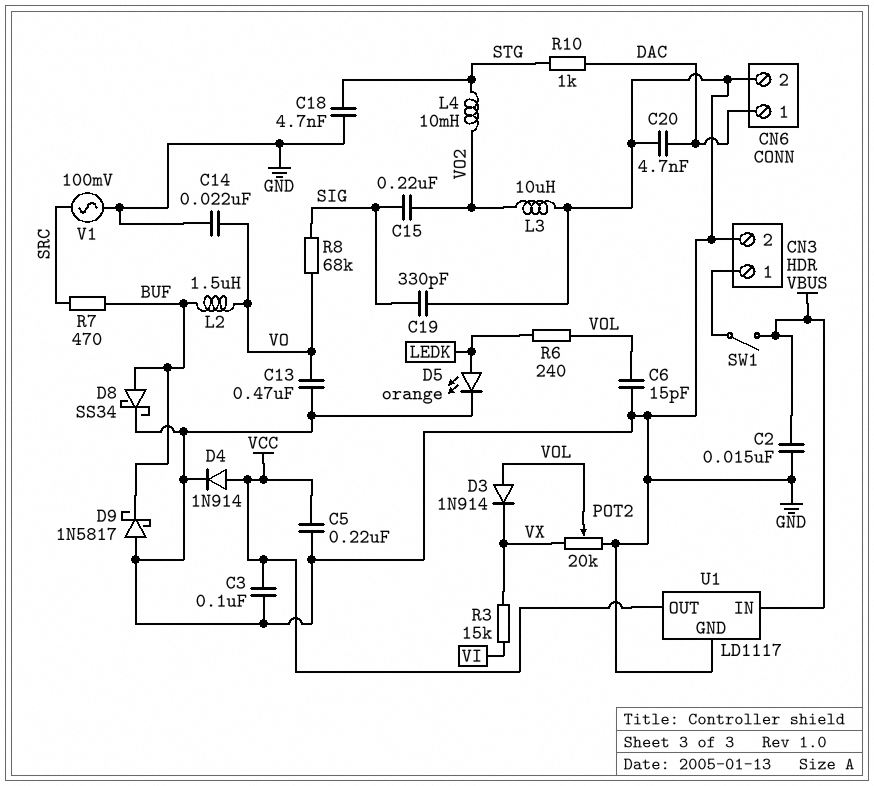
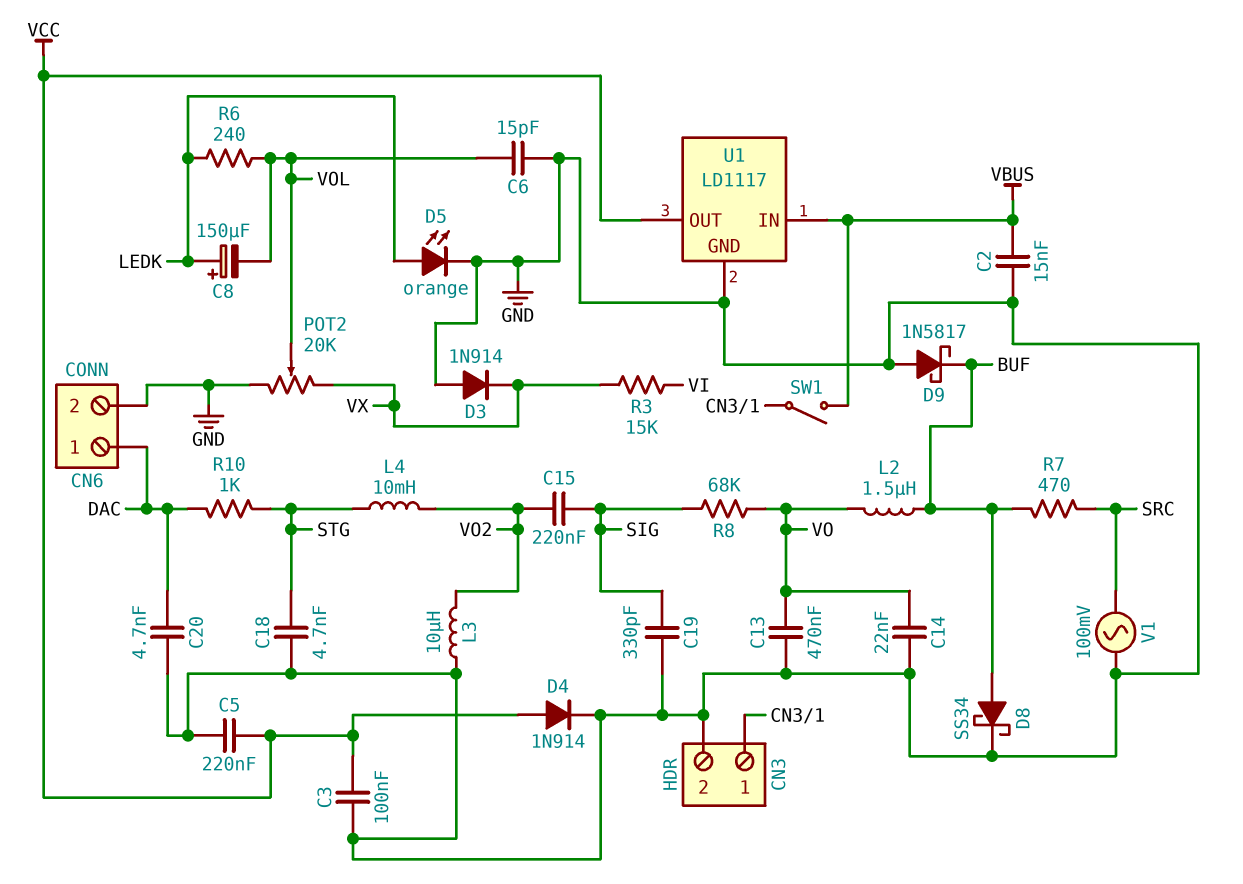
C8: none -> 150uF (plus LEDK, minus VOL)
D3: diode 1N914 (A VOL, K VX) -> diode 1N914 (A GND, K VX)

